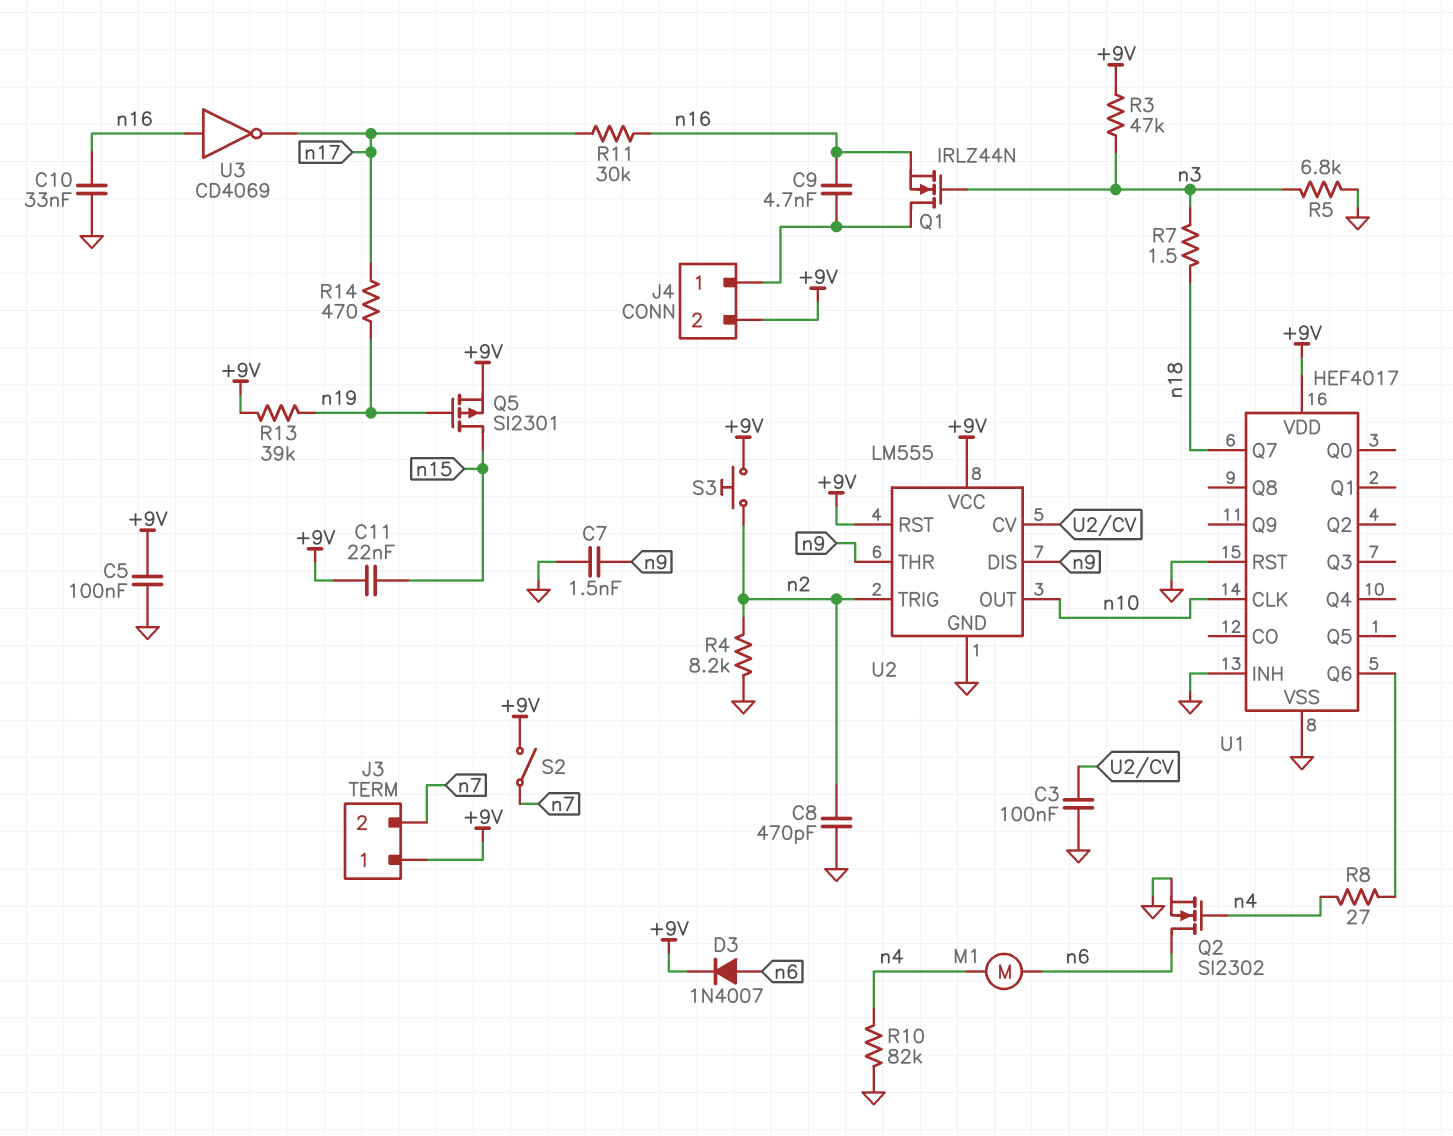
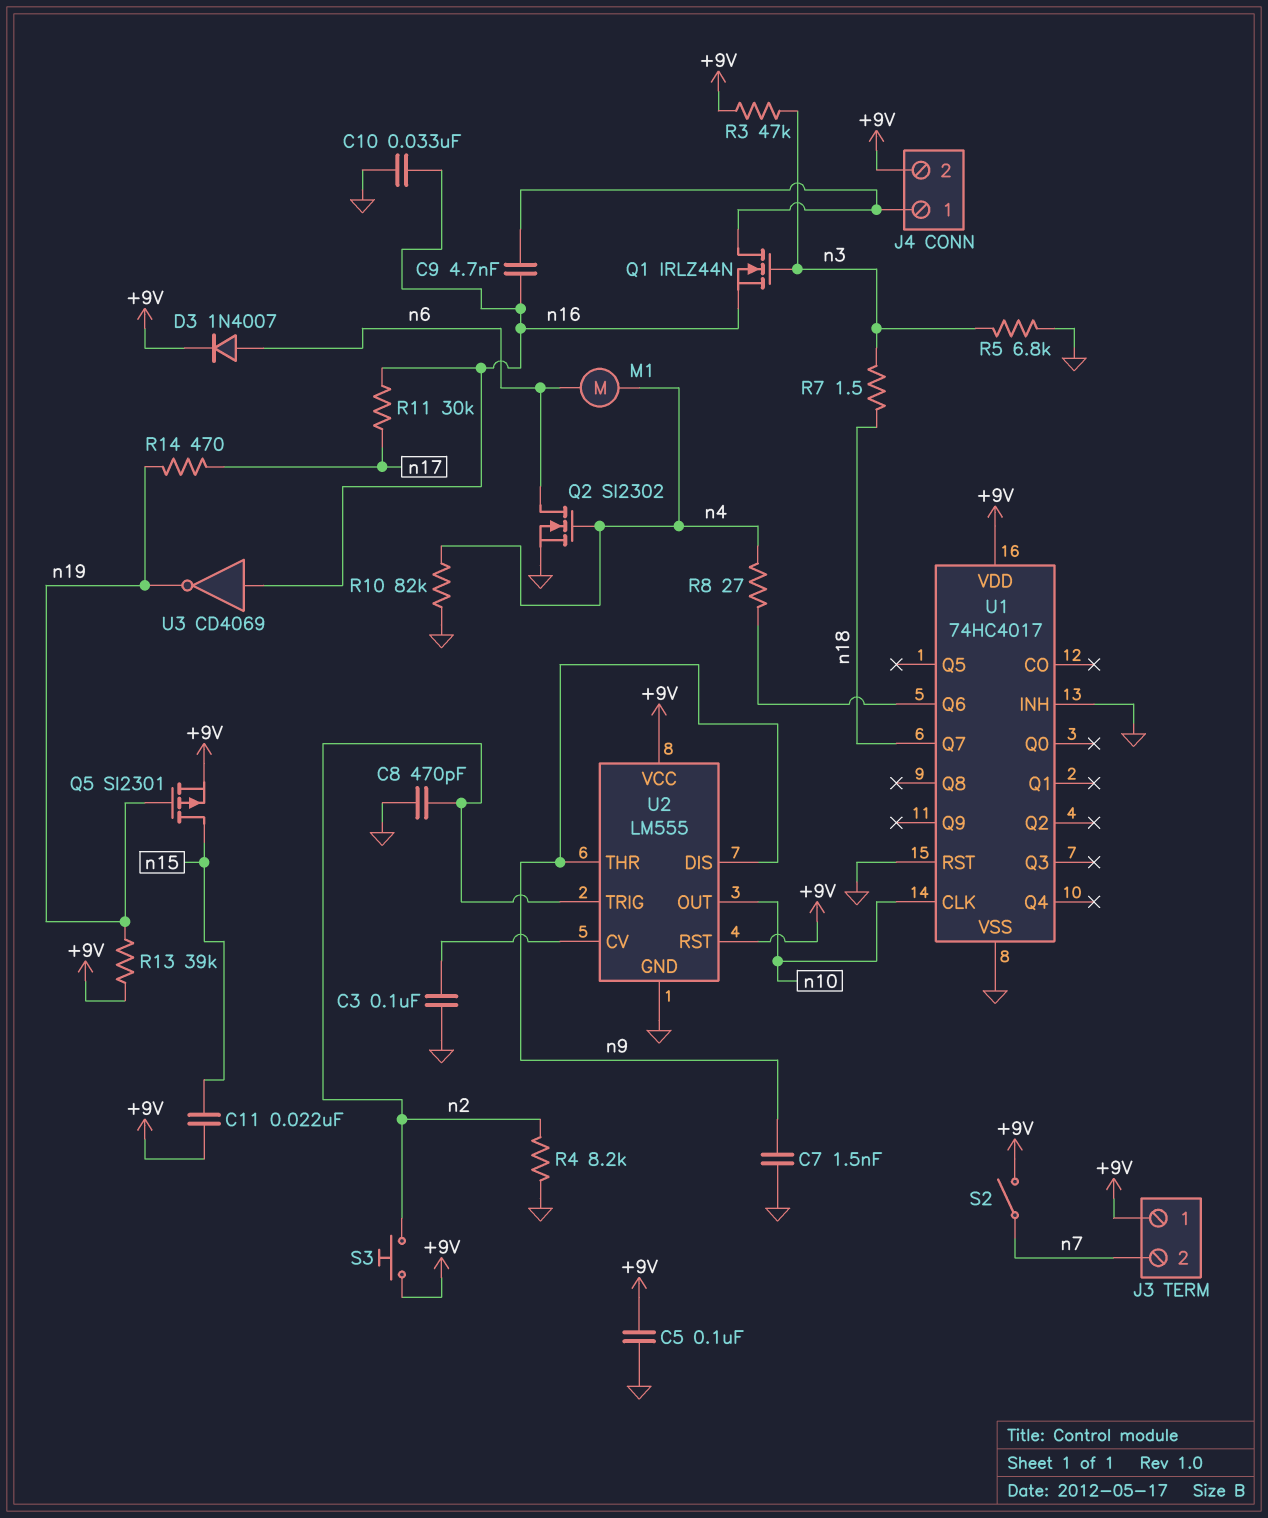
U1: HEF4017 -> 74HC4017
U3: NOT CD4069 (in n16, out n17) -> NOT CD4069 (in n16, out n19)

